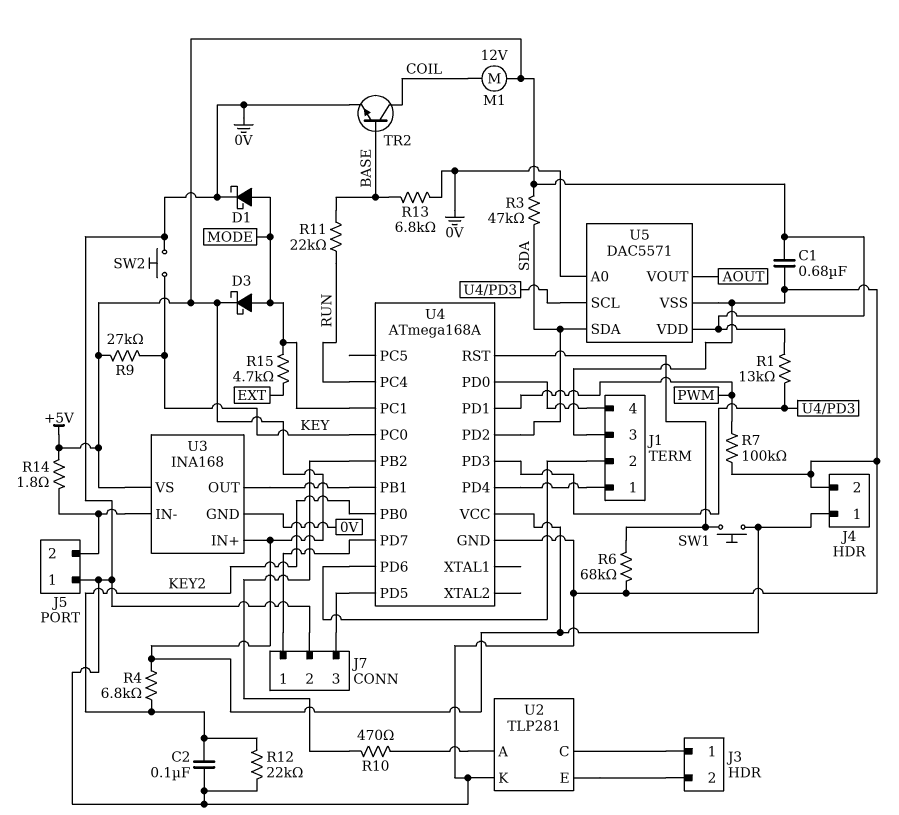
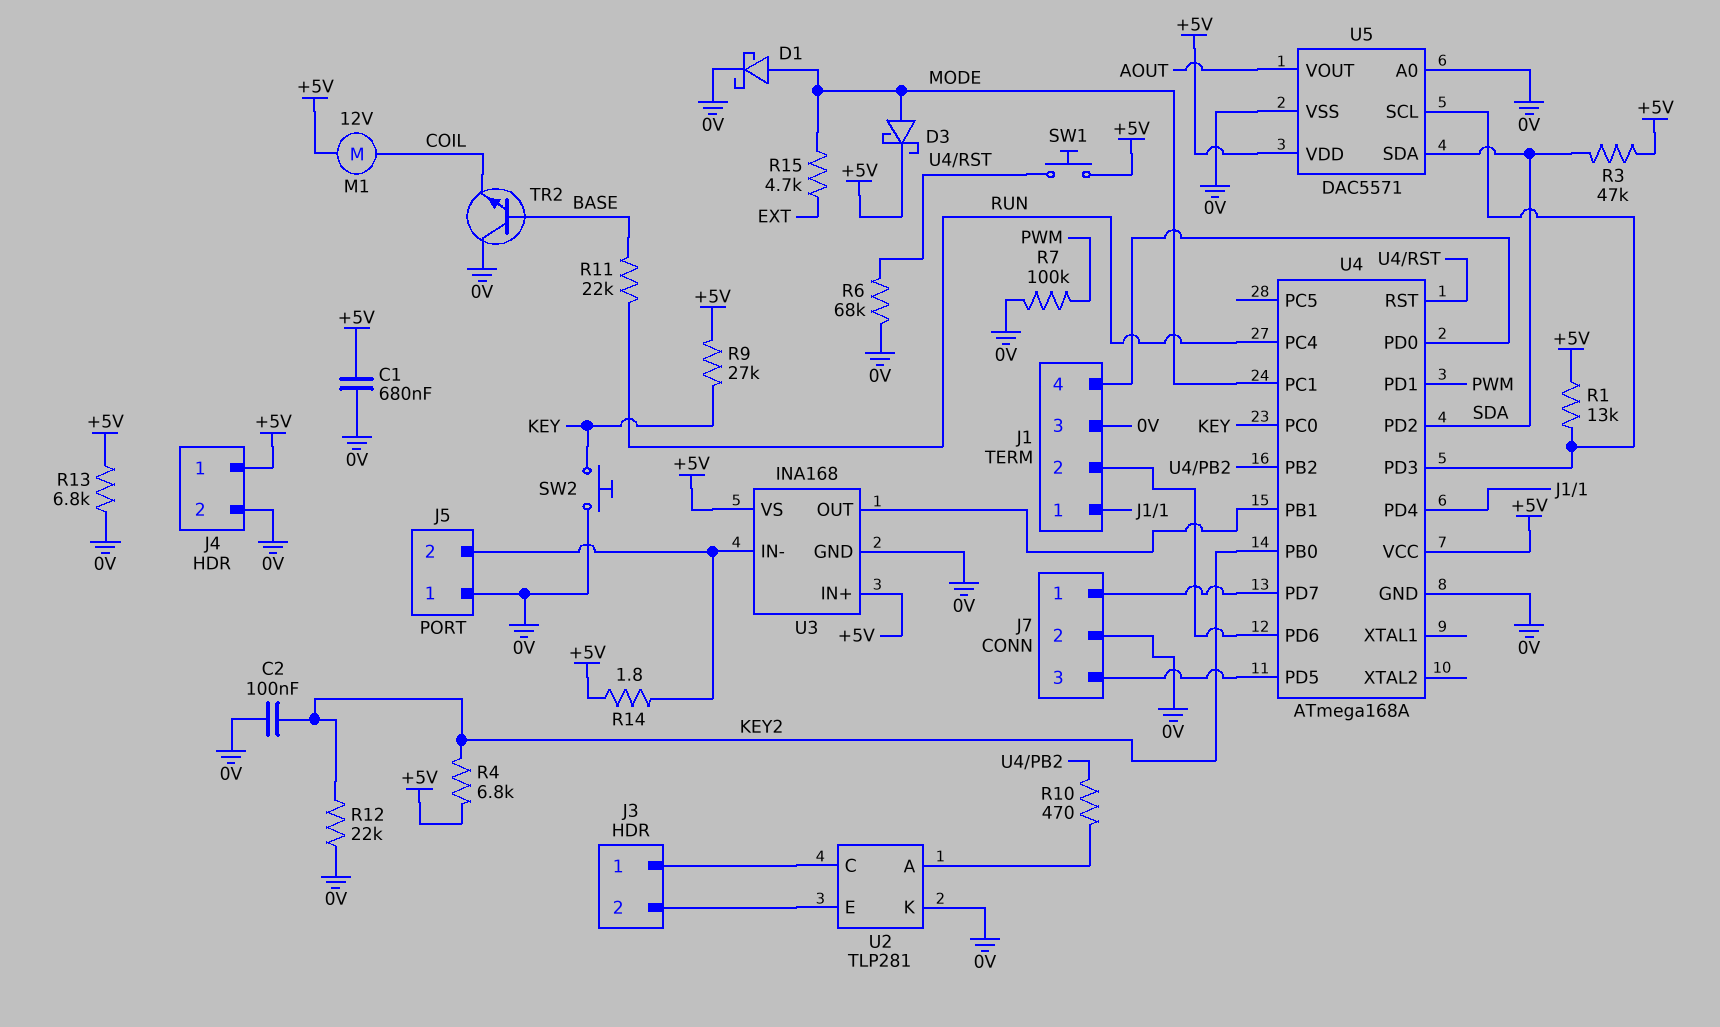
R13: 6.8k (0V, BASE) -> 6.8k (+5V, 0V)
TR2: NPN (B BASE, C COIL, E 0V) -> NPN (B BASE, C 0V, E COIL)

